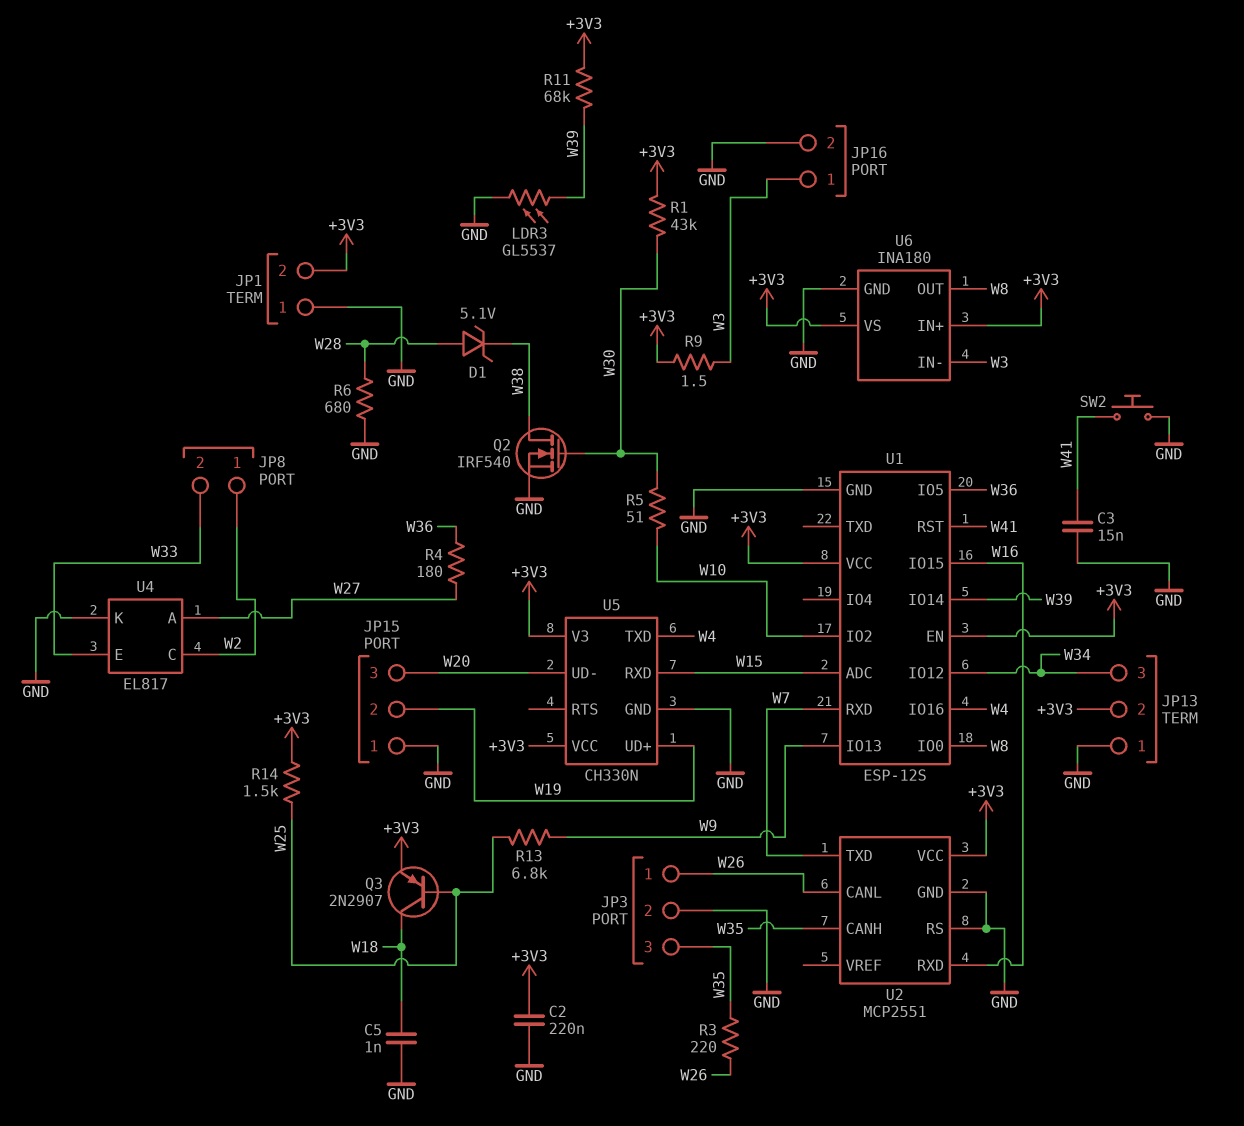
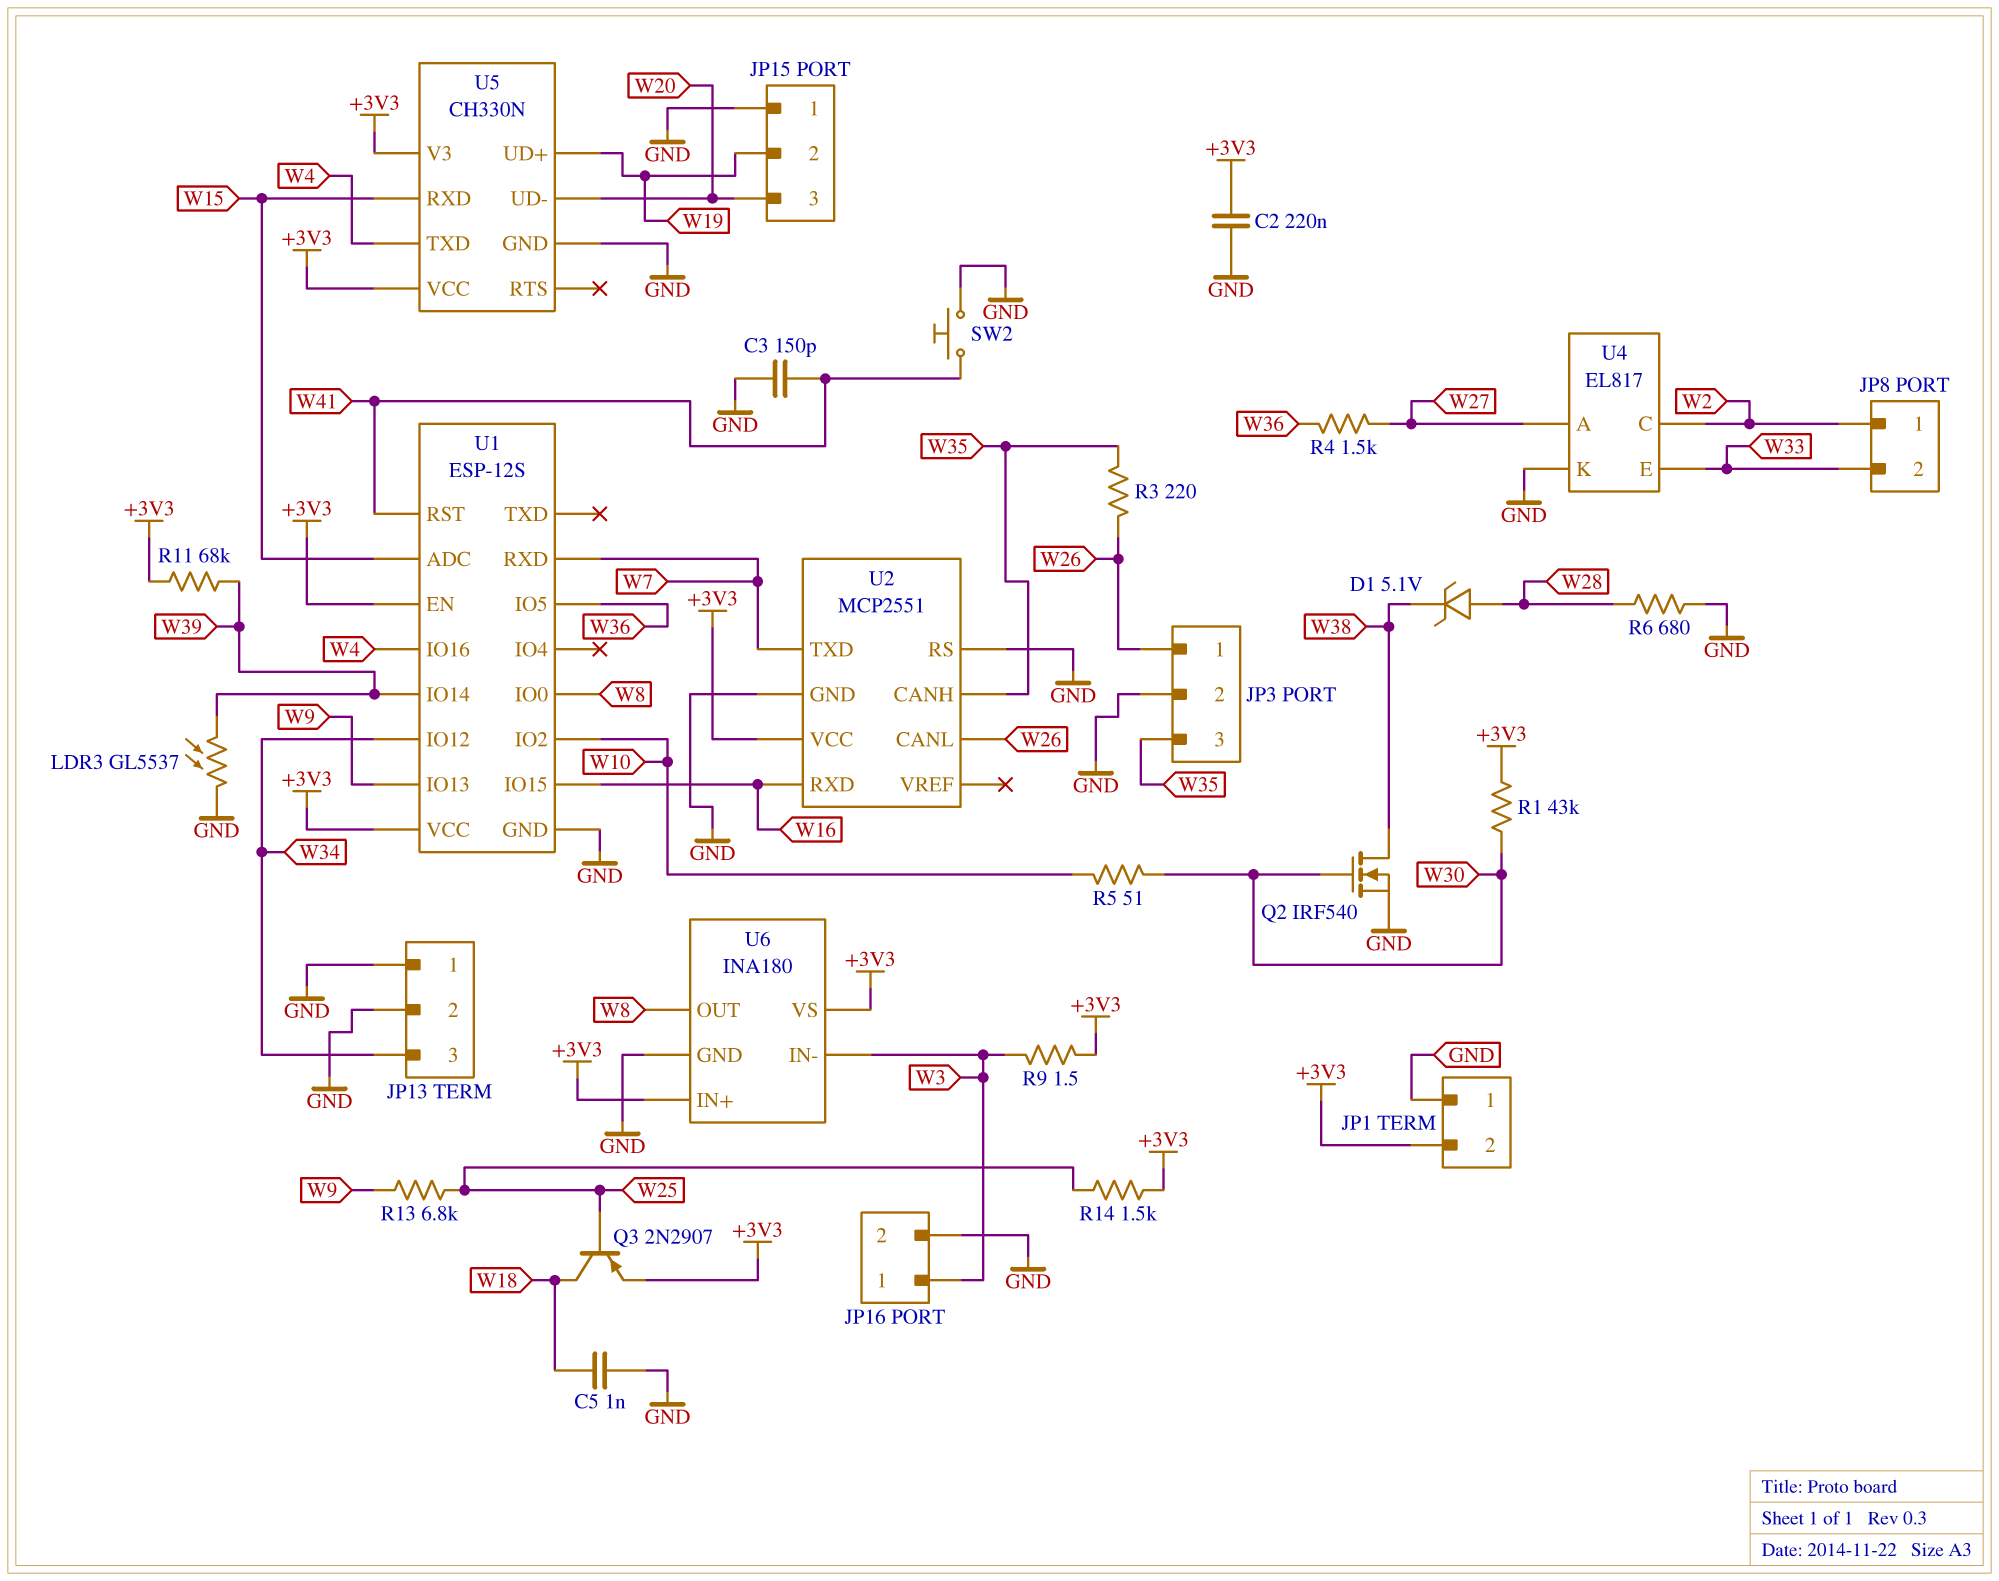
C3: 15nF (GND, W41) -> 150pF (GND, W41)
JP13 pin 2: +3V3 -> GND
R4: 180 (W27, W36) -> 1.5k (W27, W36)

